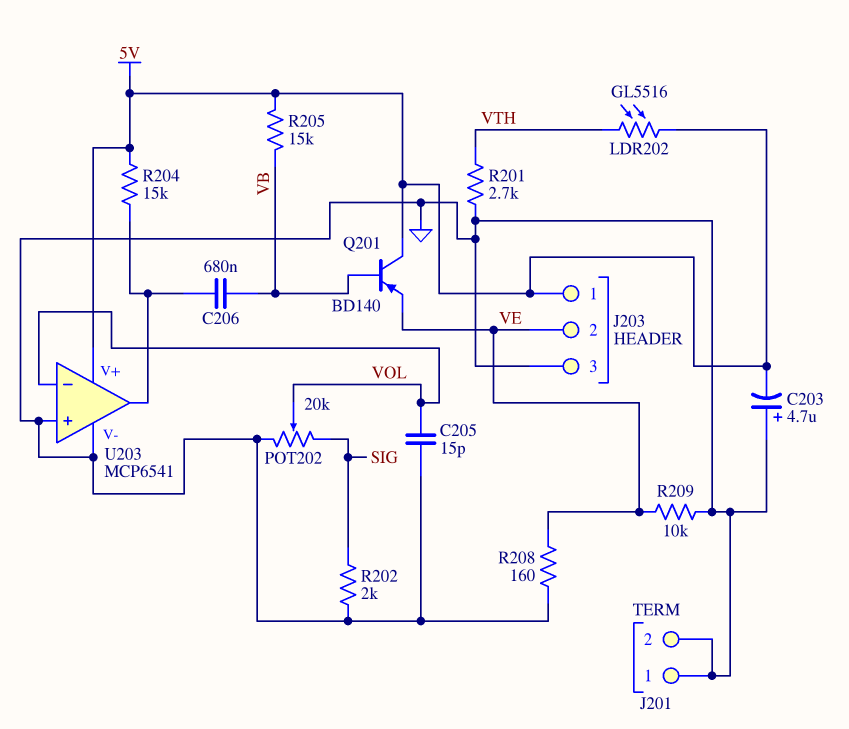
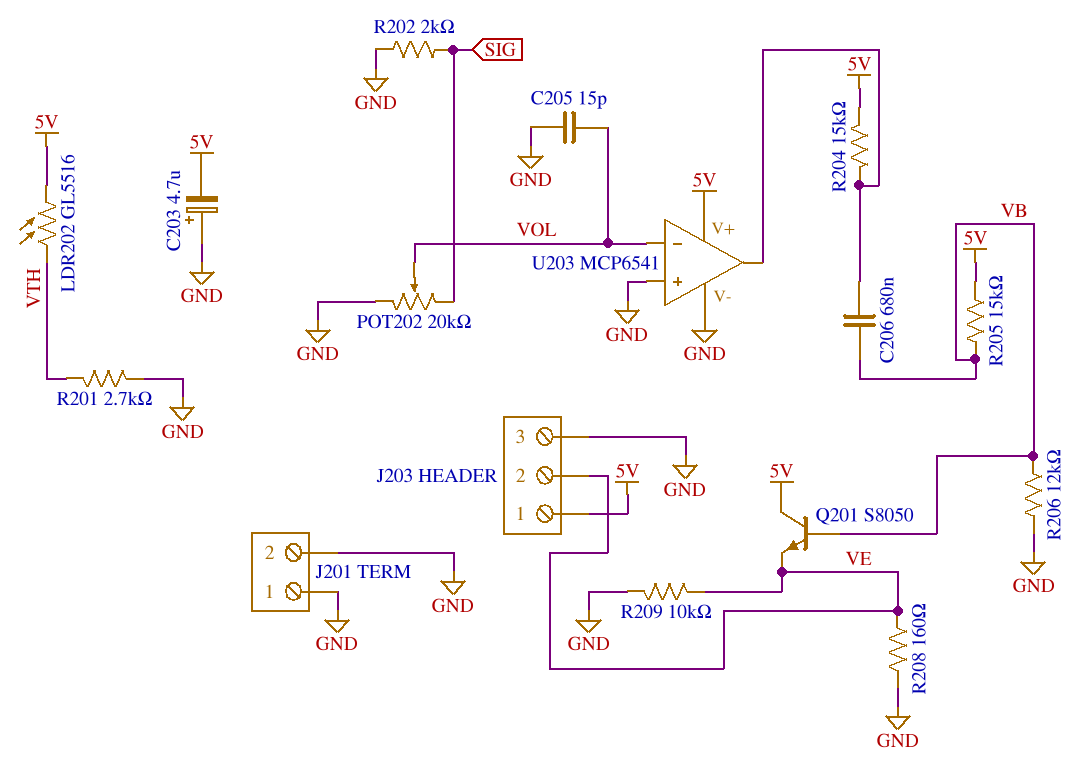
Q201: PNP BD140 (B VB, C 5V, E VE) -> NPN S8050 (B VB, C 5V, E VE)
R206: none -> 12k (GND, VB)

